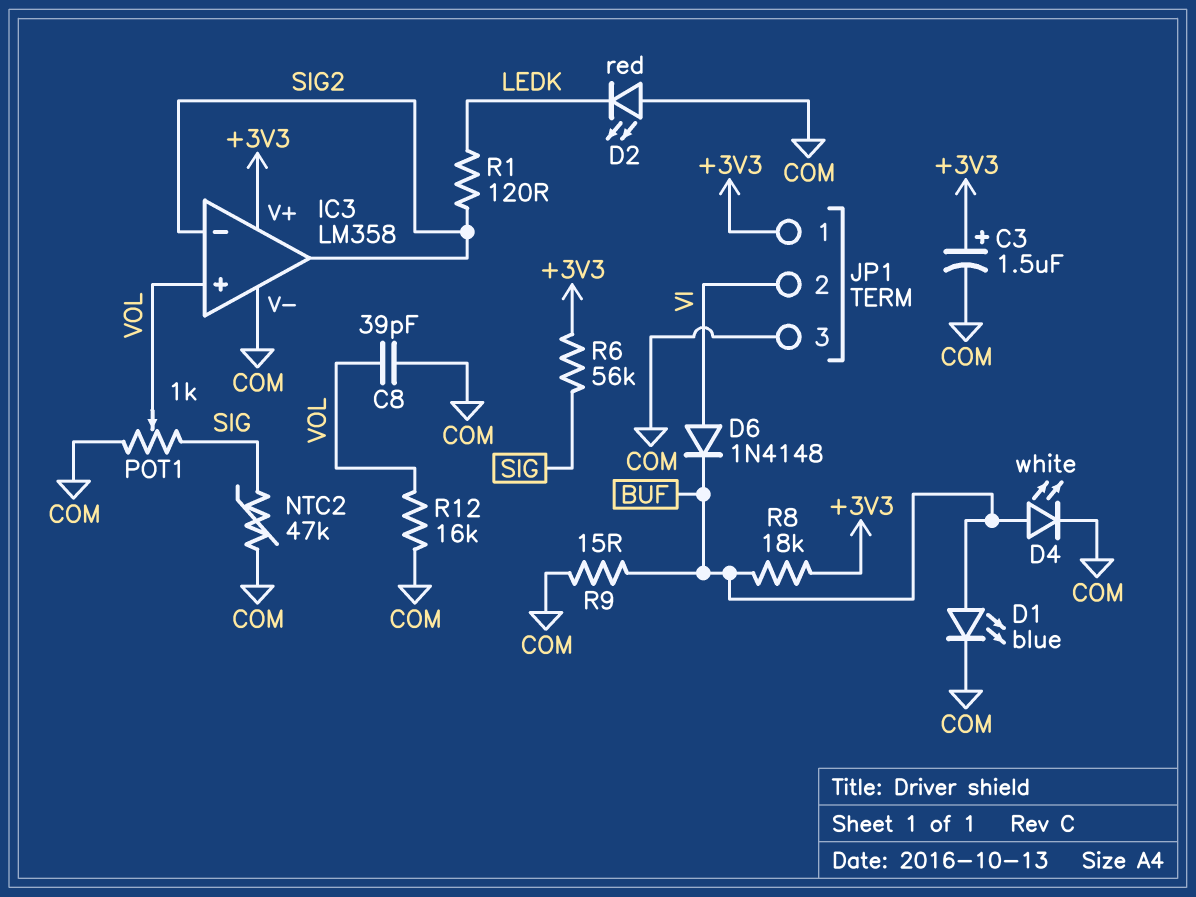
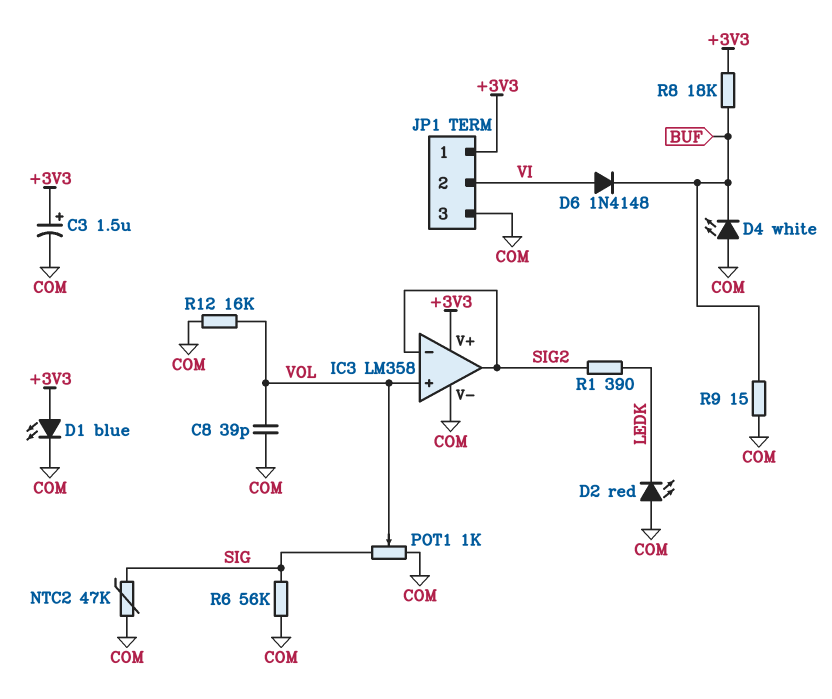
D1: LED blue (A BUF, K COM) -> LED blue (A +3V3, K COM)
D4: LED white (A BUF, K COM) -> LED white (A COM, K BUF)
R1: 120 (LEDK, SIG2) -> 390 (LEDK, SIG2)
R6: 56k (+3V3, SIG) -> 56k (COM, SIG)

